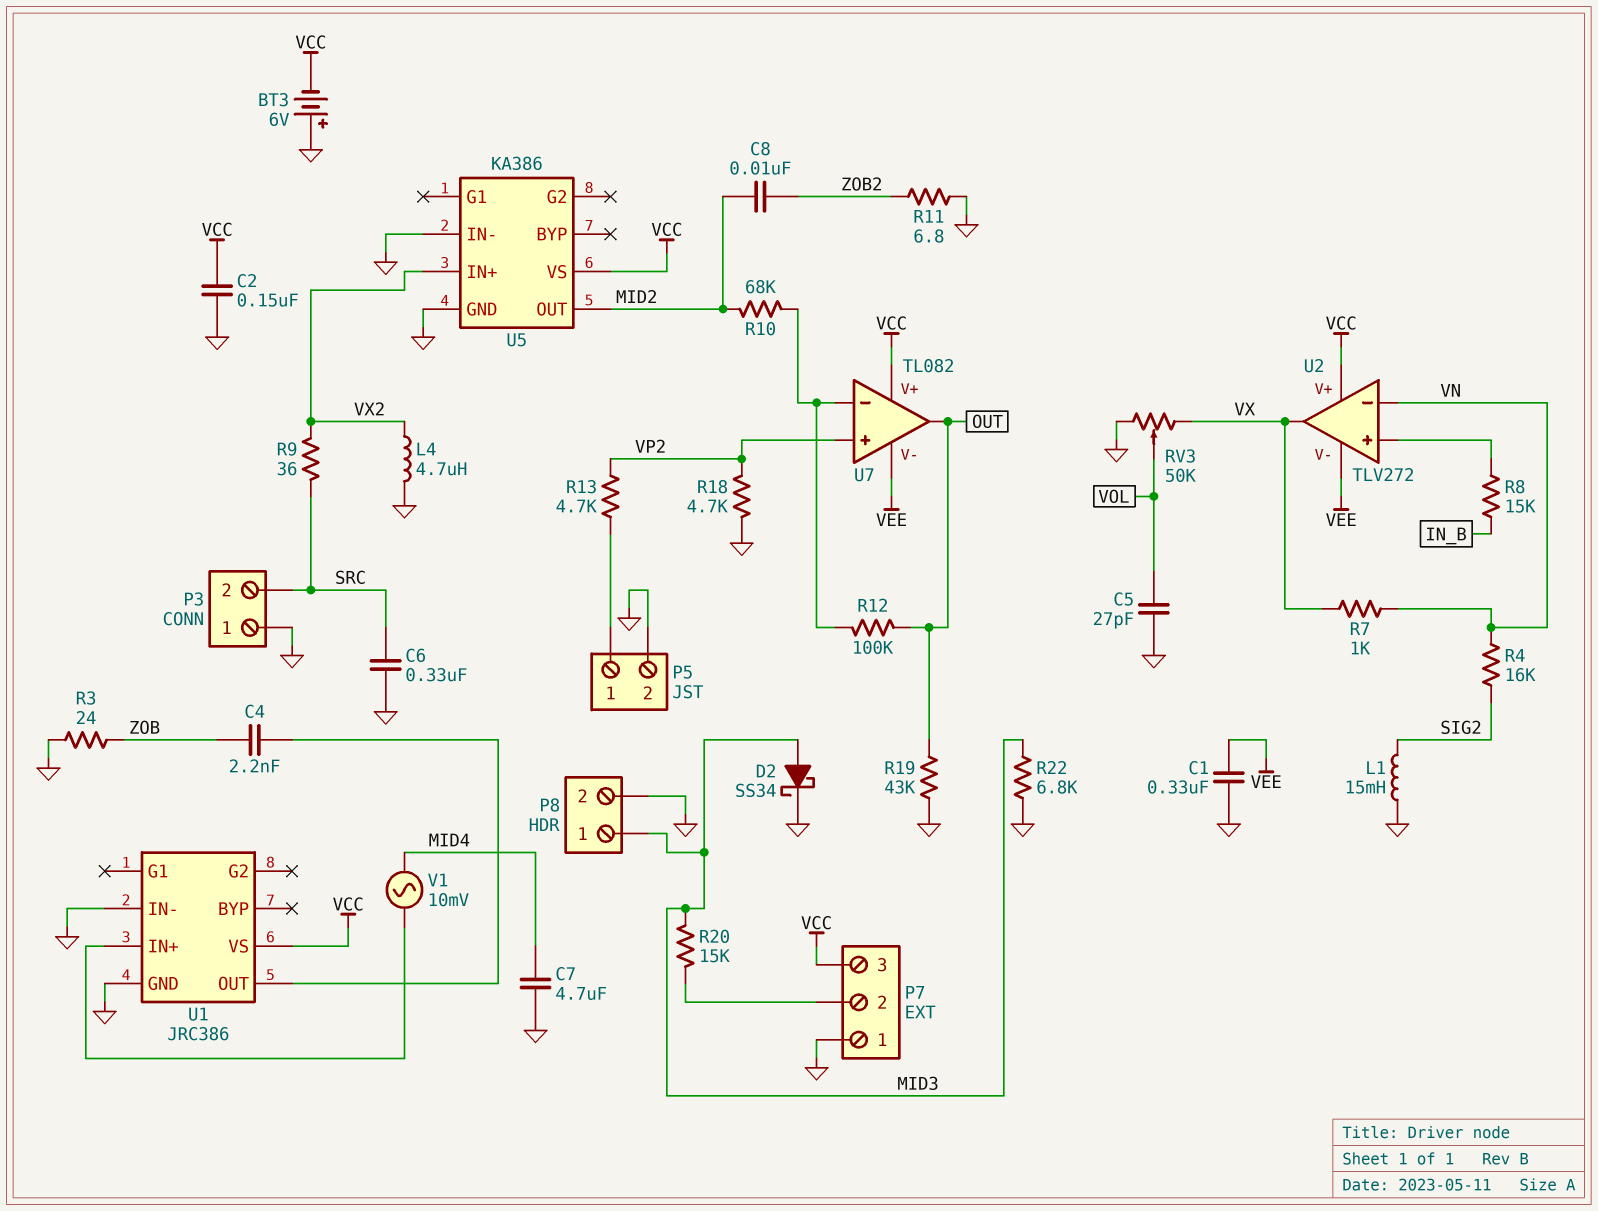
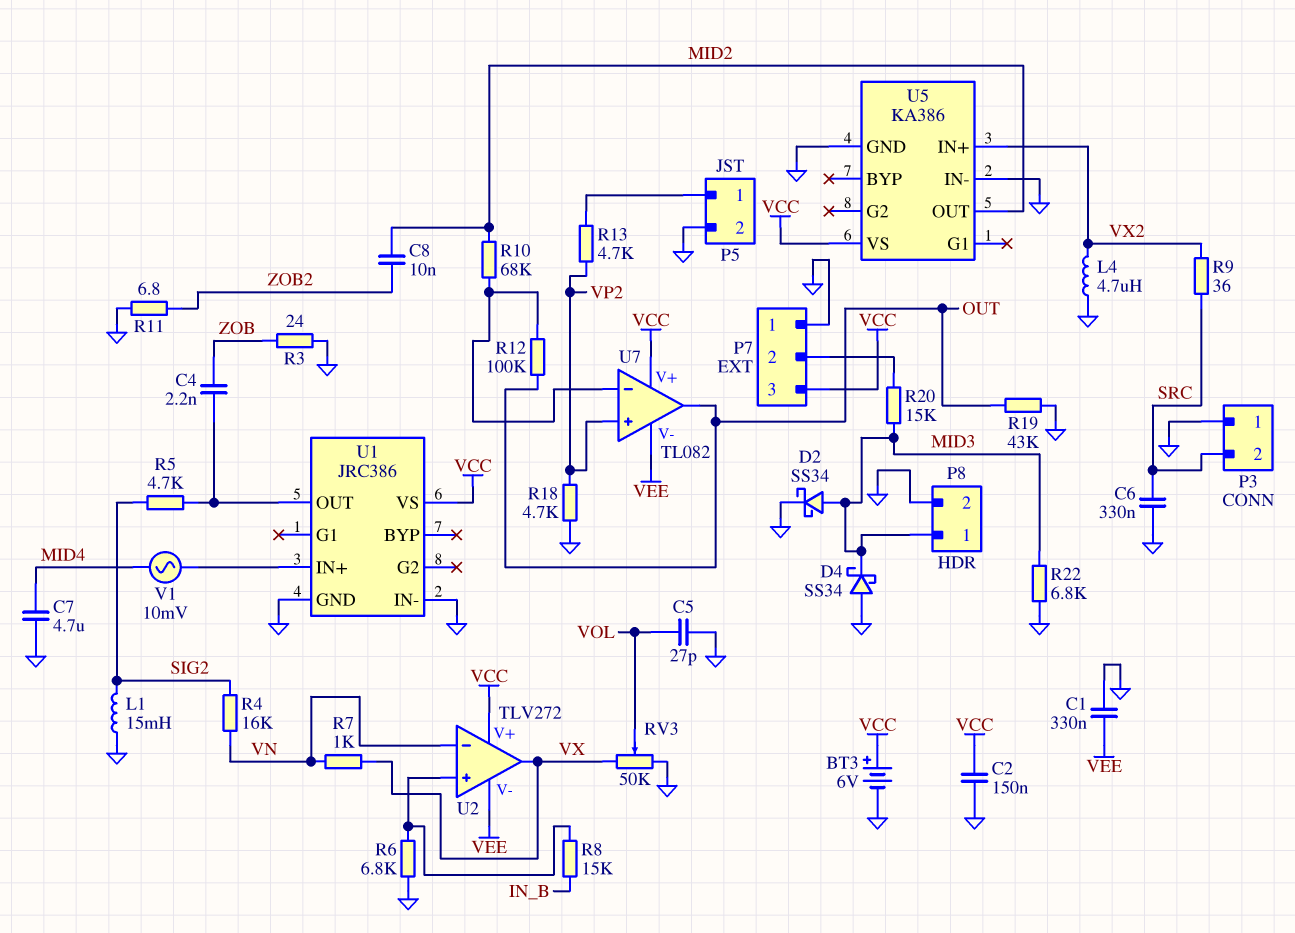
BT3: 6V (plus GND, minus VCC) -> 6V (plus VCC, minus GND)
D4: none -> schottky SS34 (A GND, K MID3)
R5: none -> 4.7k (SIG2, U1/OUT)
R6: none -> 6.8k (GND, U2/in+)

